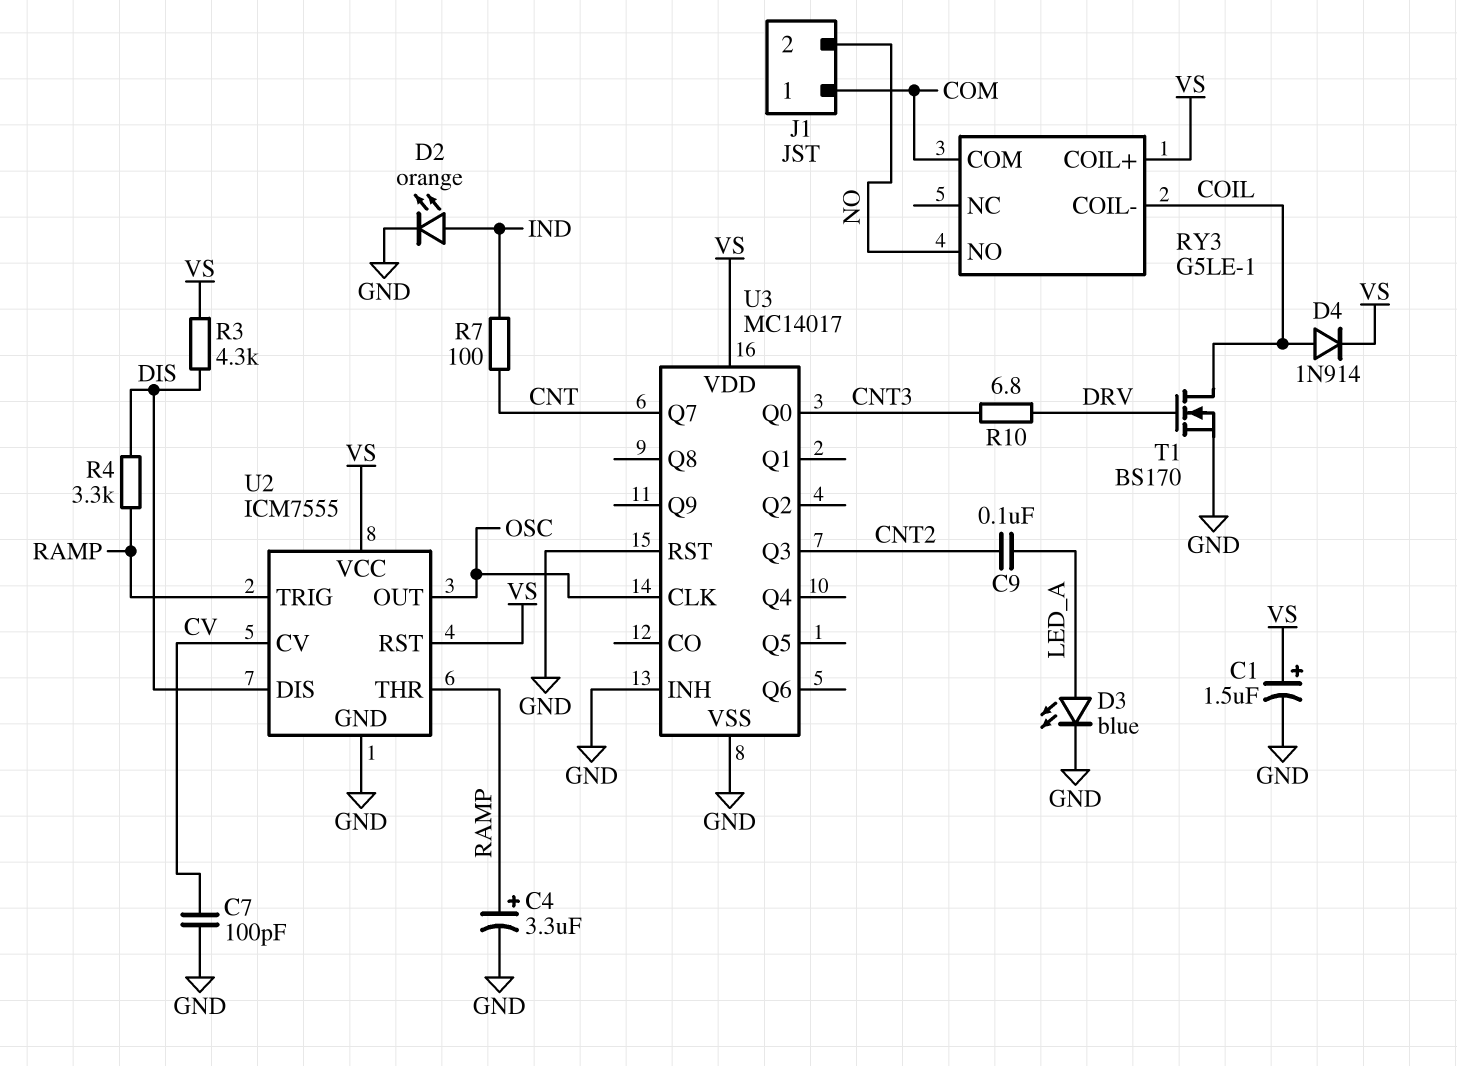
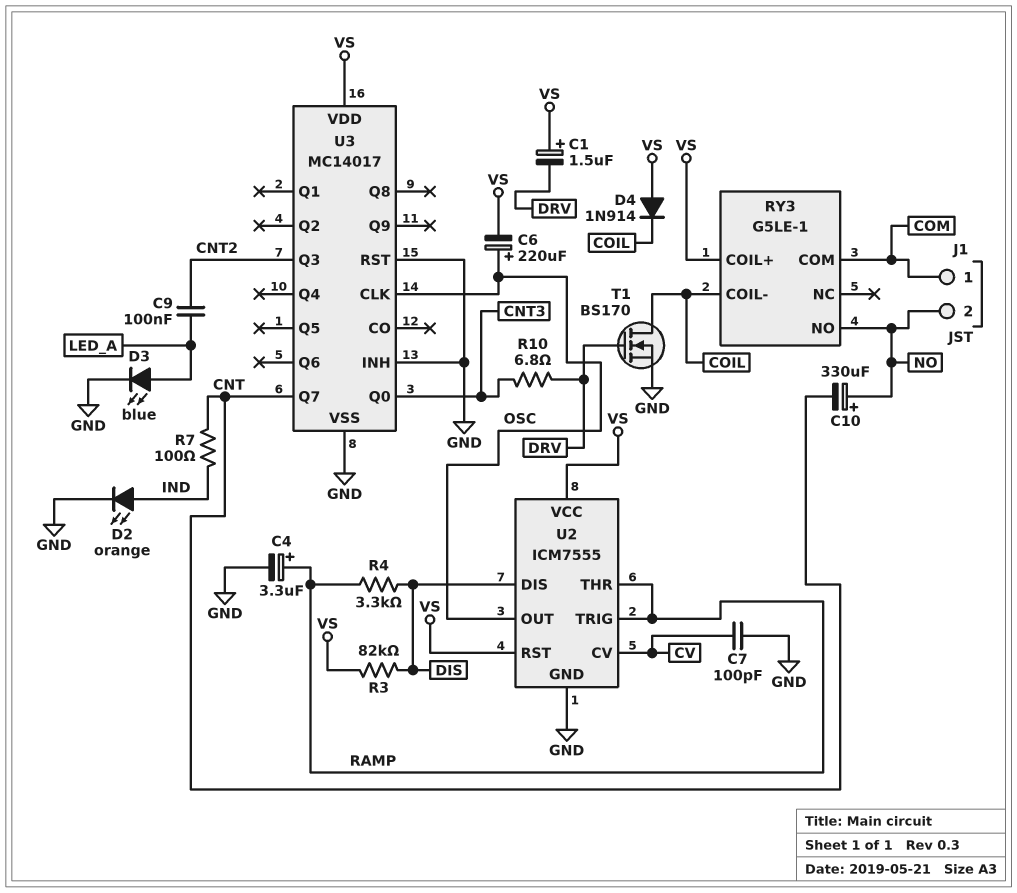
C1: 1.5uF (plus VS, minus GND) -> 1.5uF (plus VS, minus DRV)
C6: none -> 220uF (plus OSC, minus VS)
C10: none -> 330uF (plus NO, minus CNT)
D4: diode 1N914 (A COIL, K VS) -> diode 1N914 (A VS, K COIL)
R3: 4.3k (DIS, VS) -> 82k (DIS, VS)

